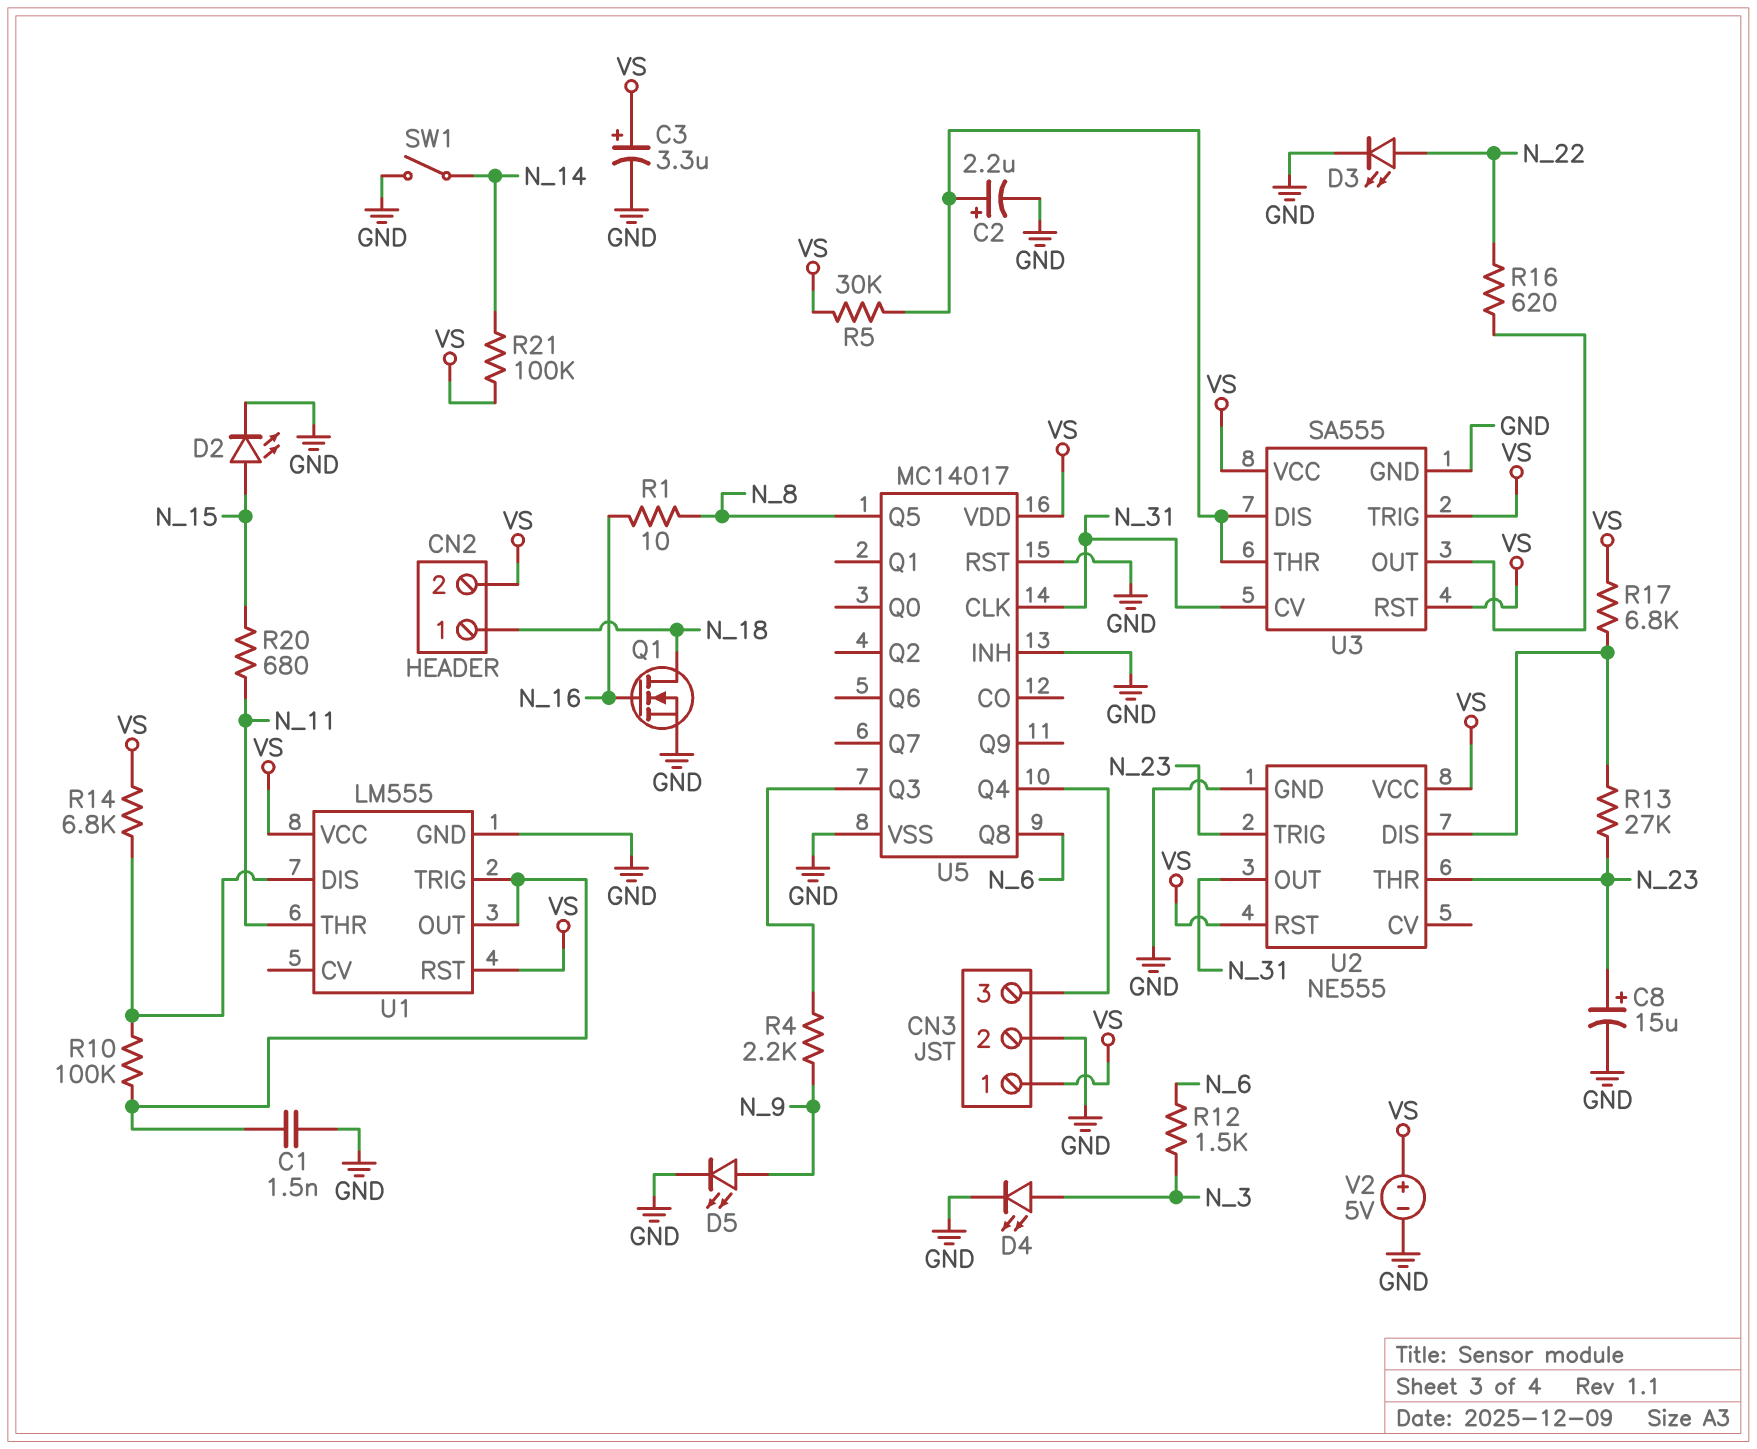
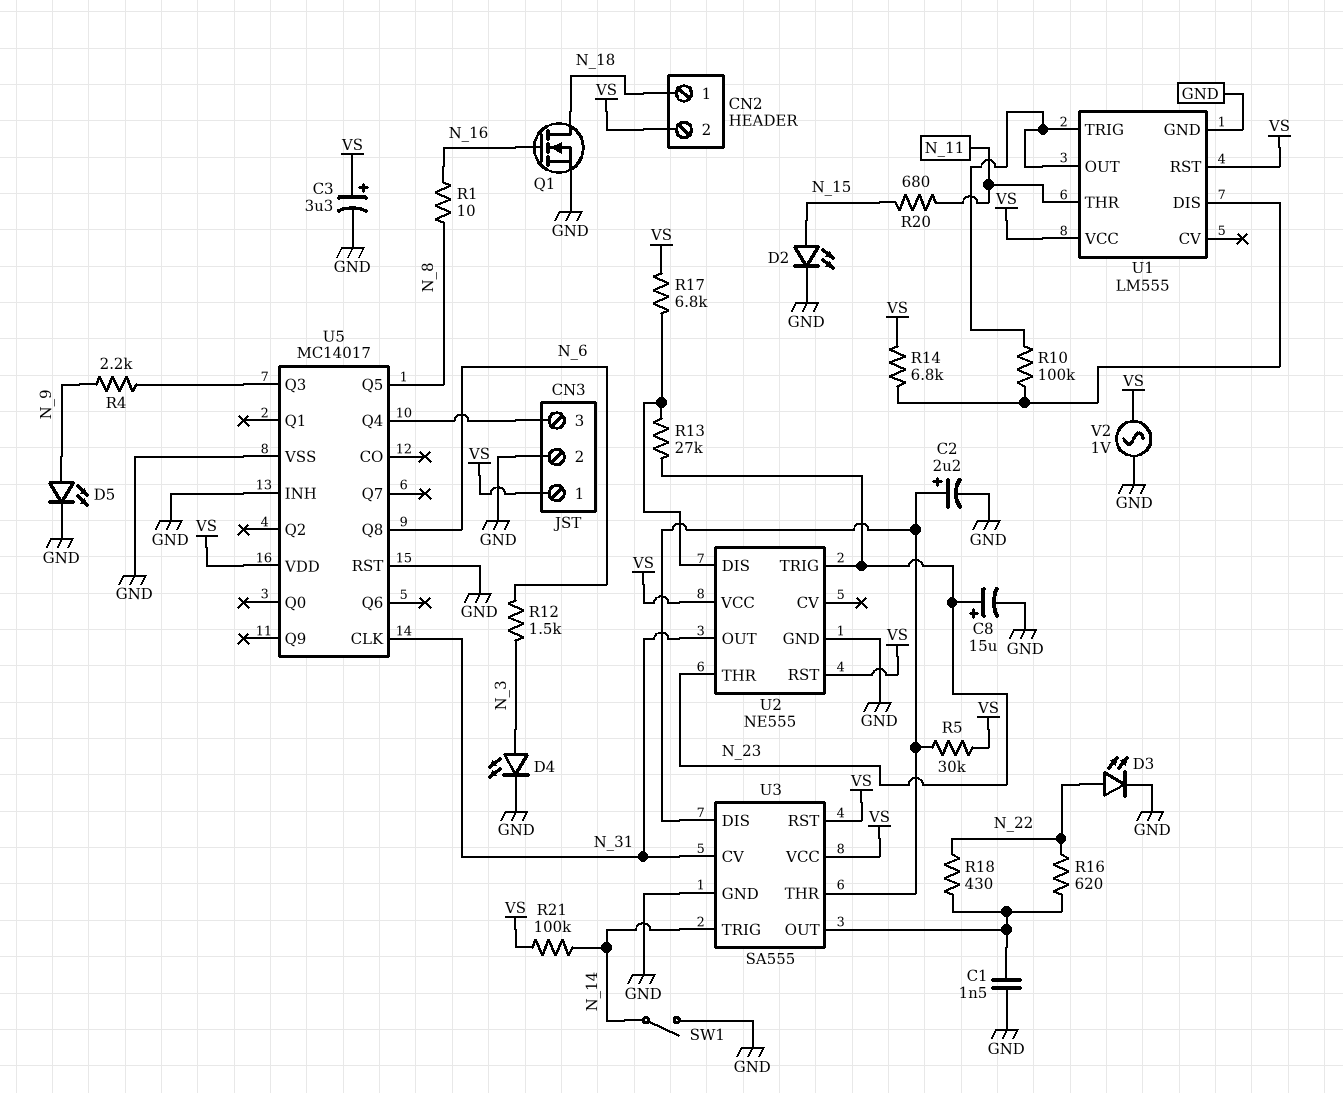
C1: 1.5nF (GND, U1/OUT) -> 1.5nF (GND, U3/OUT)
R18: none -> 430 (N_22, U3/OUT)
U3 pin TRIG: VS -> N_14
V2: 5V (plus VS, minus GND) -> AC 1V (GND, VS)

